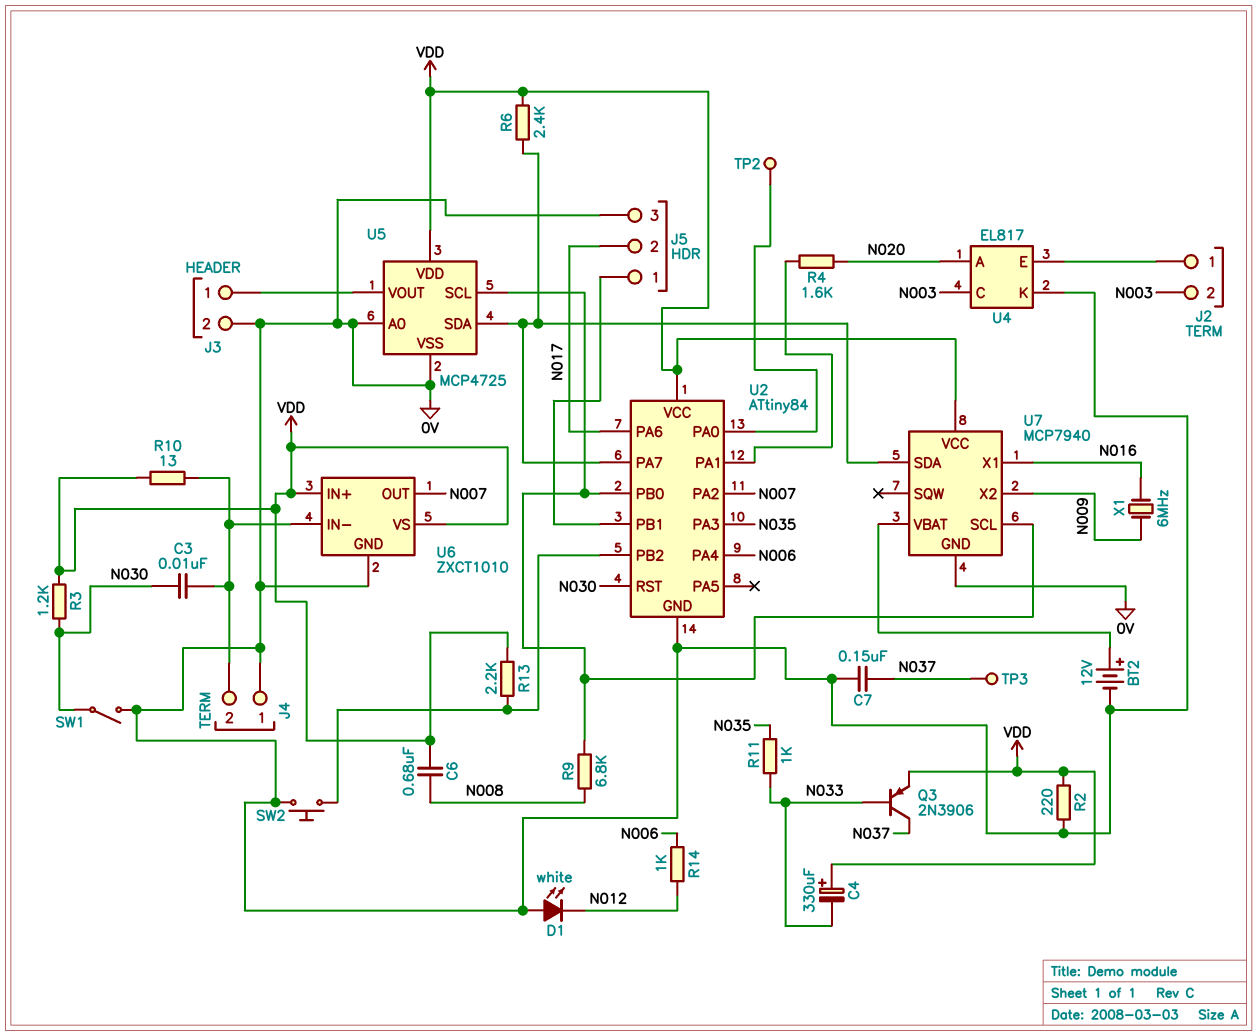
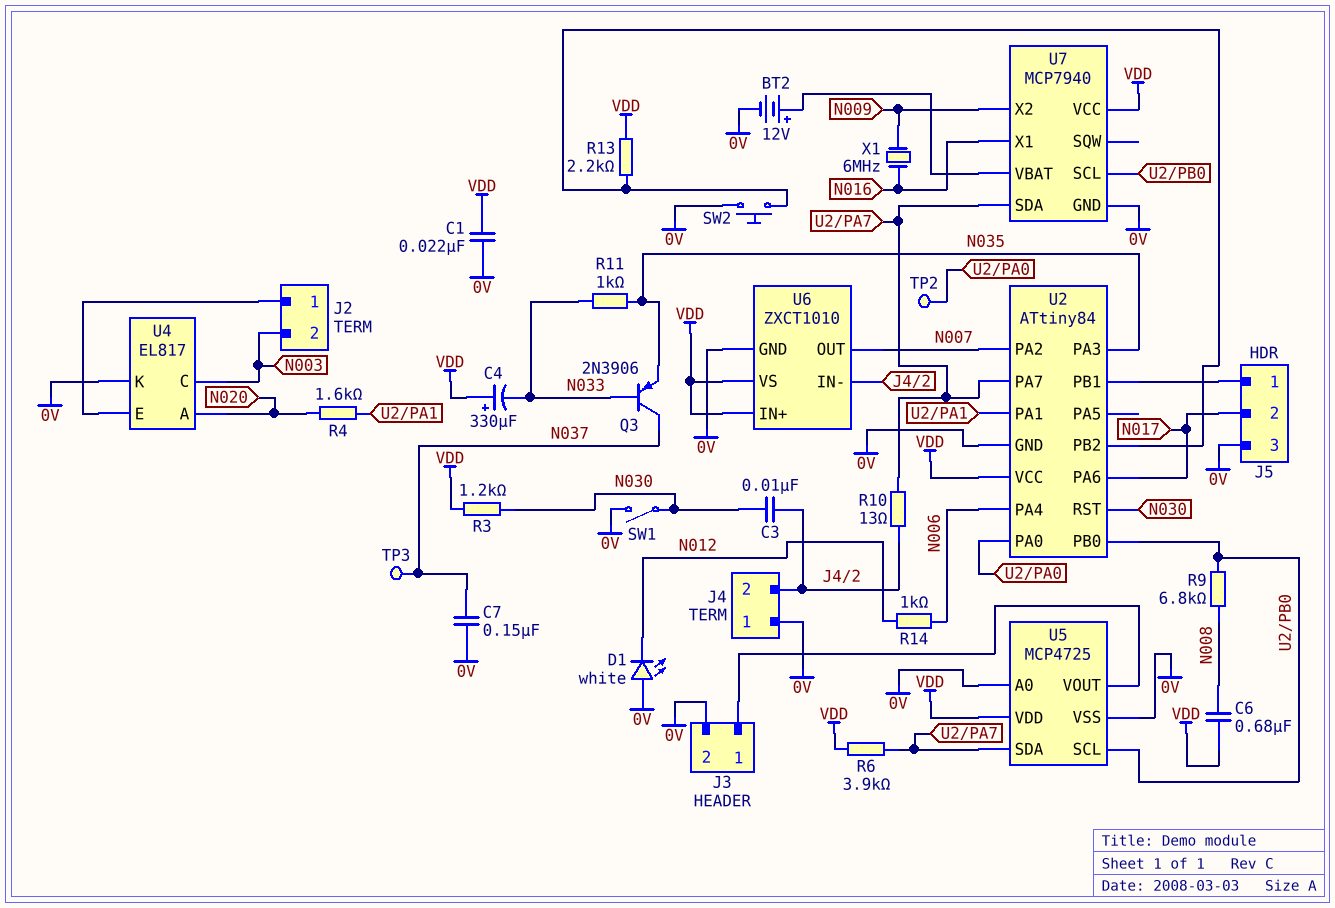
C1: none -> 22nF (0V, VDD)
Q3: PNP 2N3906 (B N033, C N037, E VDD) -> PNP 2N3906 (B N033, C N037, E N035)
R2: 220 (0V, VDD) -> none
R6: 2.4k (U2/PA7, VDD) -> 3.9k (U2/PA7, VDD)
R10: 13 (J4/2, VDD) -> 13 (J4/2, U2/PA7)

